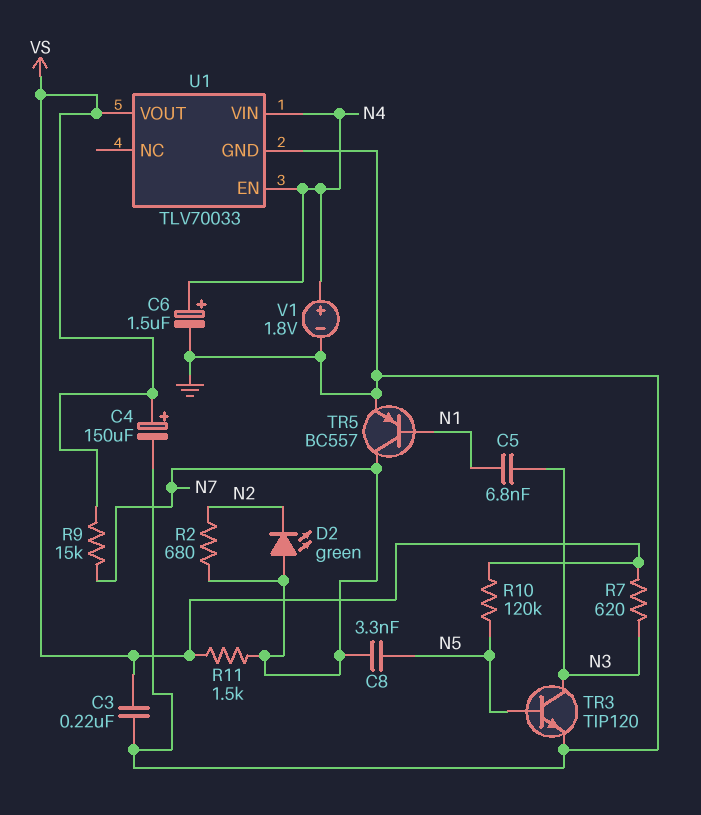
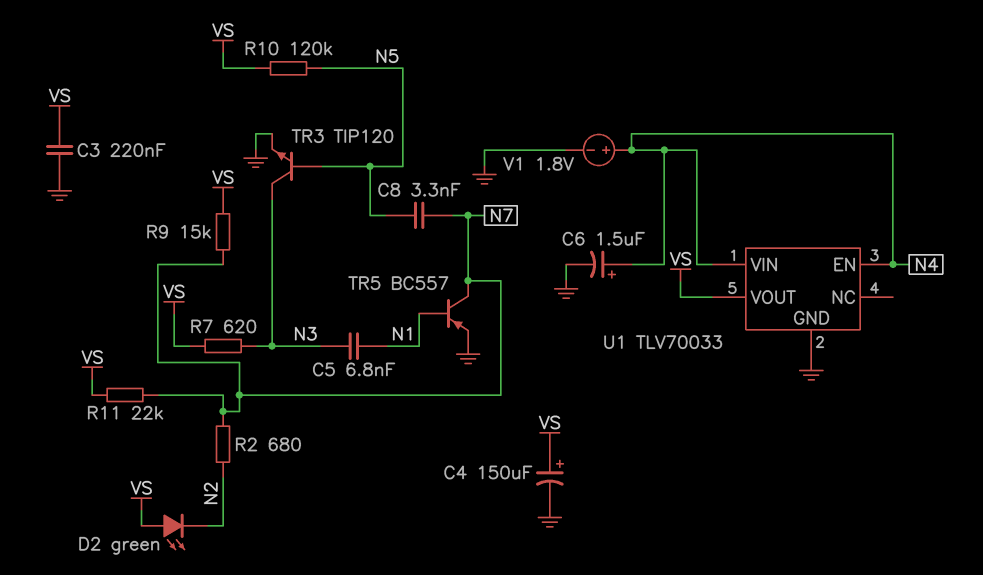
D2: LED green (A N7, K N2) -> LED green (A VS, K N2)
R11: 1.5k (N7, VS) -> 22k (N7, VS)

